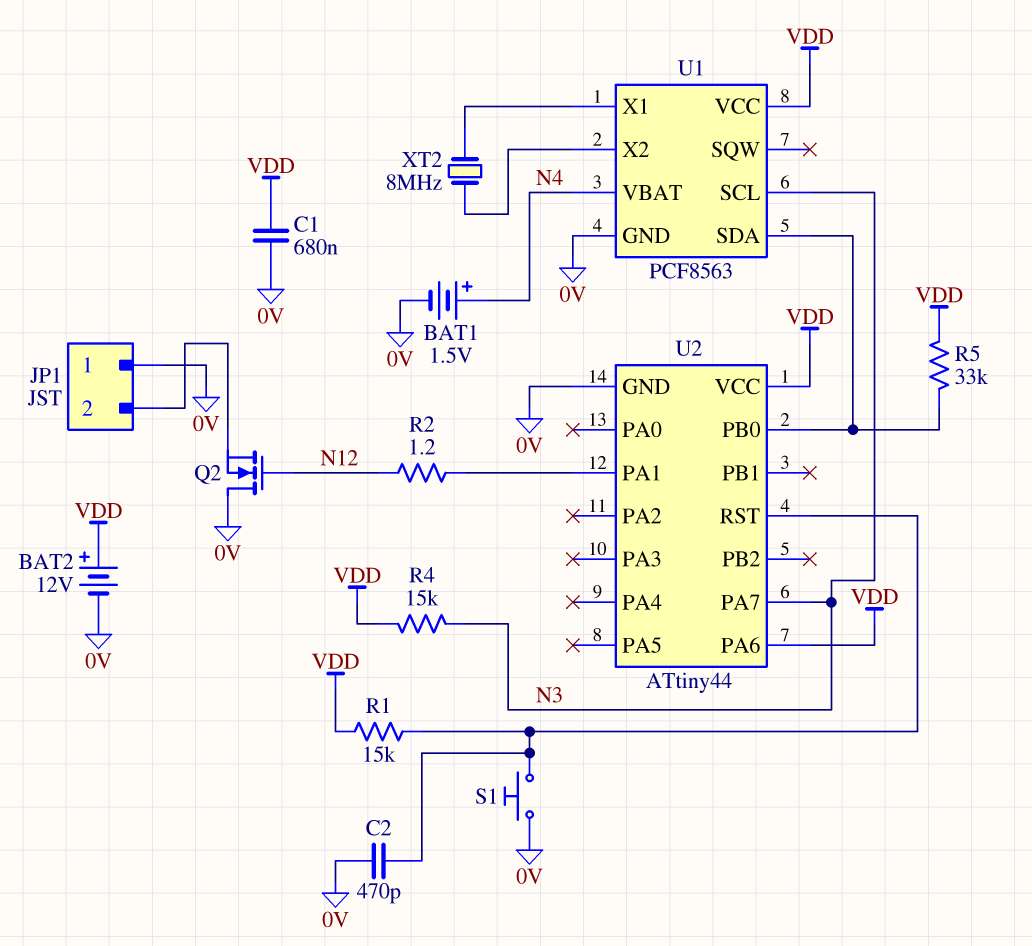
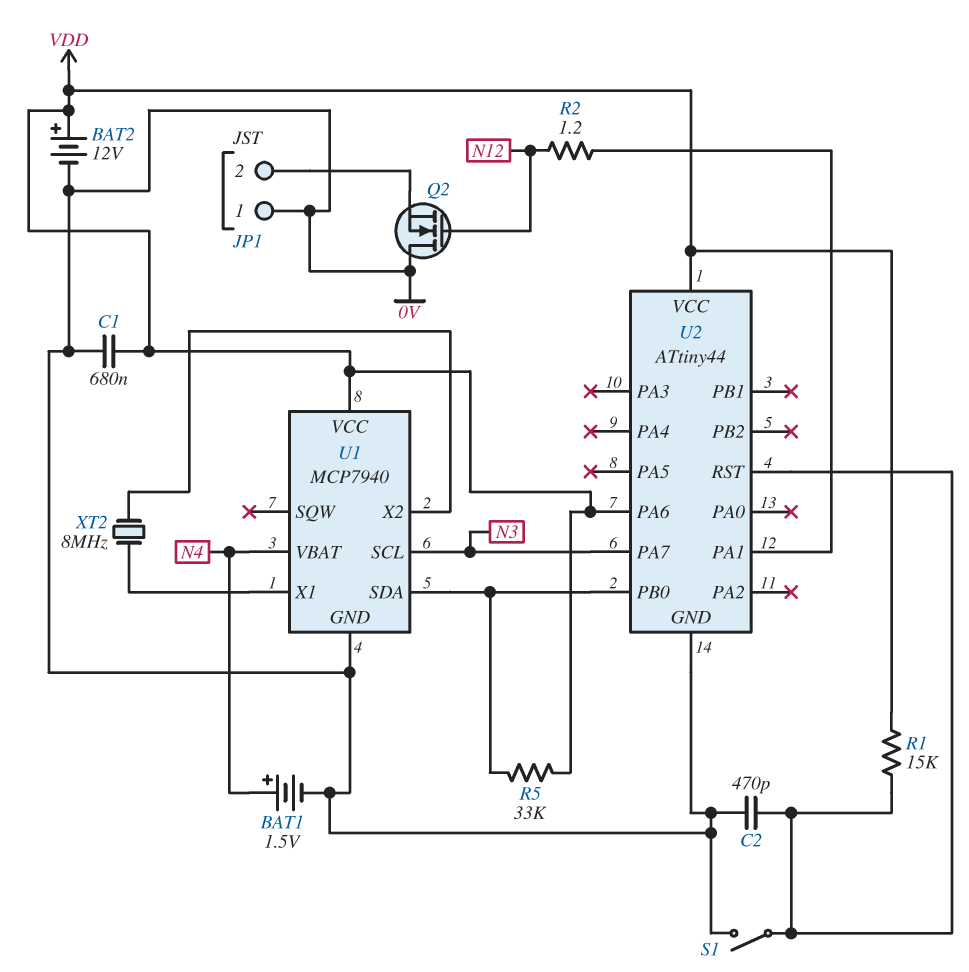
R4: 15k (N3, VDD) -> none
S1: button (0V, U2/RST) -> switch (0V, U2/RST)
U1: PCF8563 -> MCP7940

